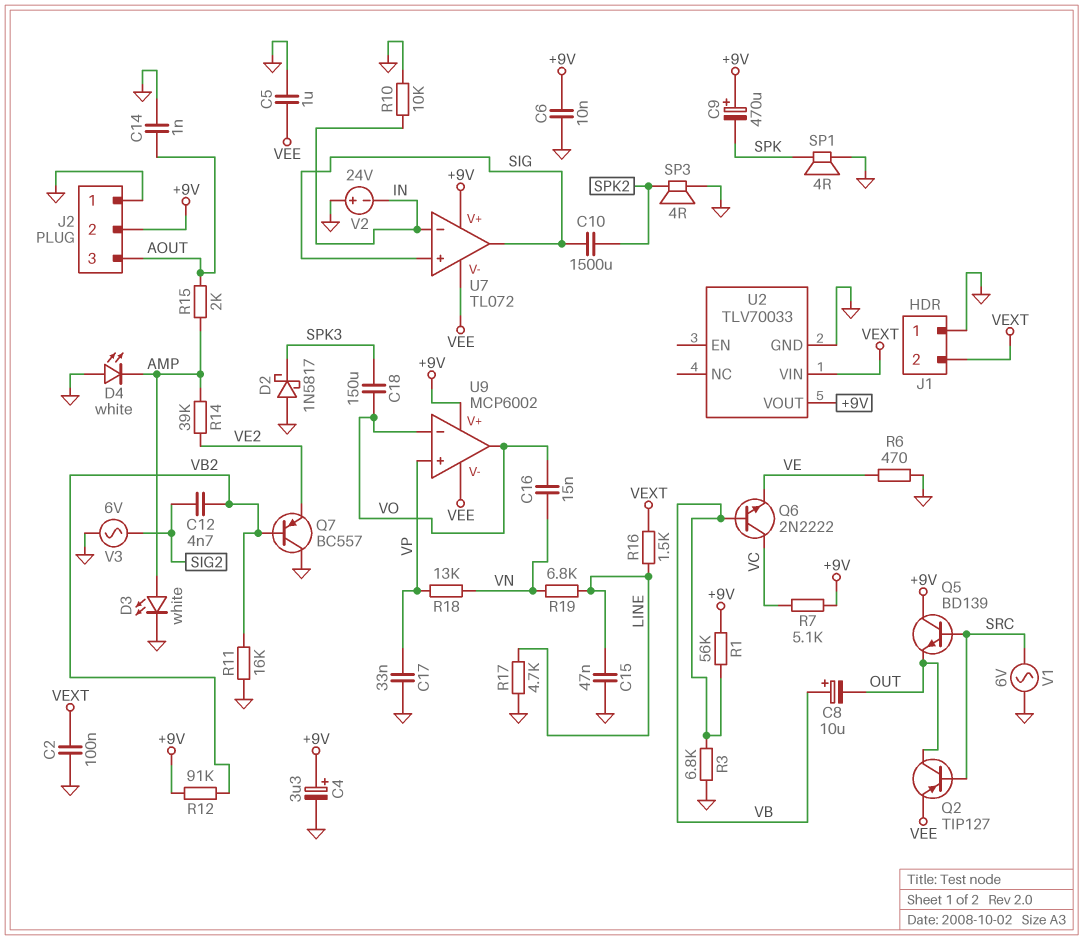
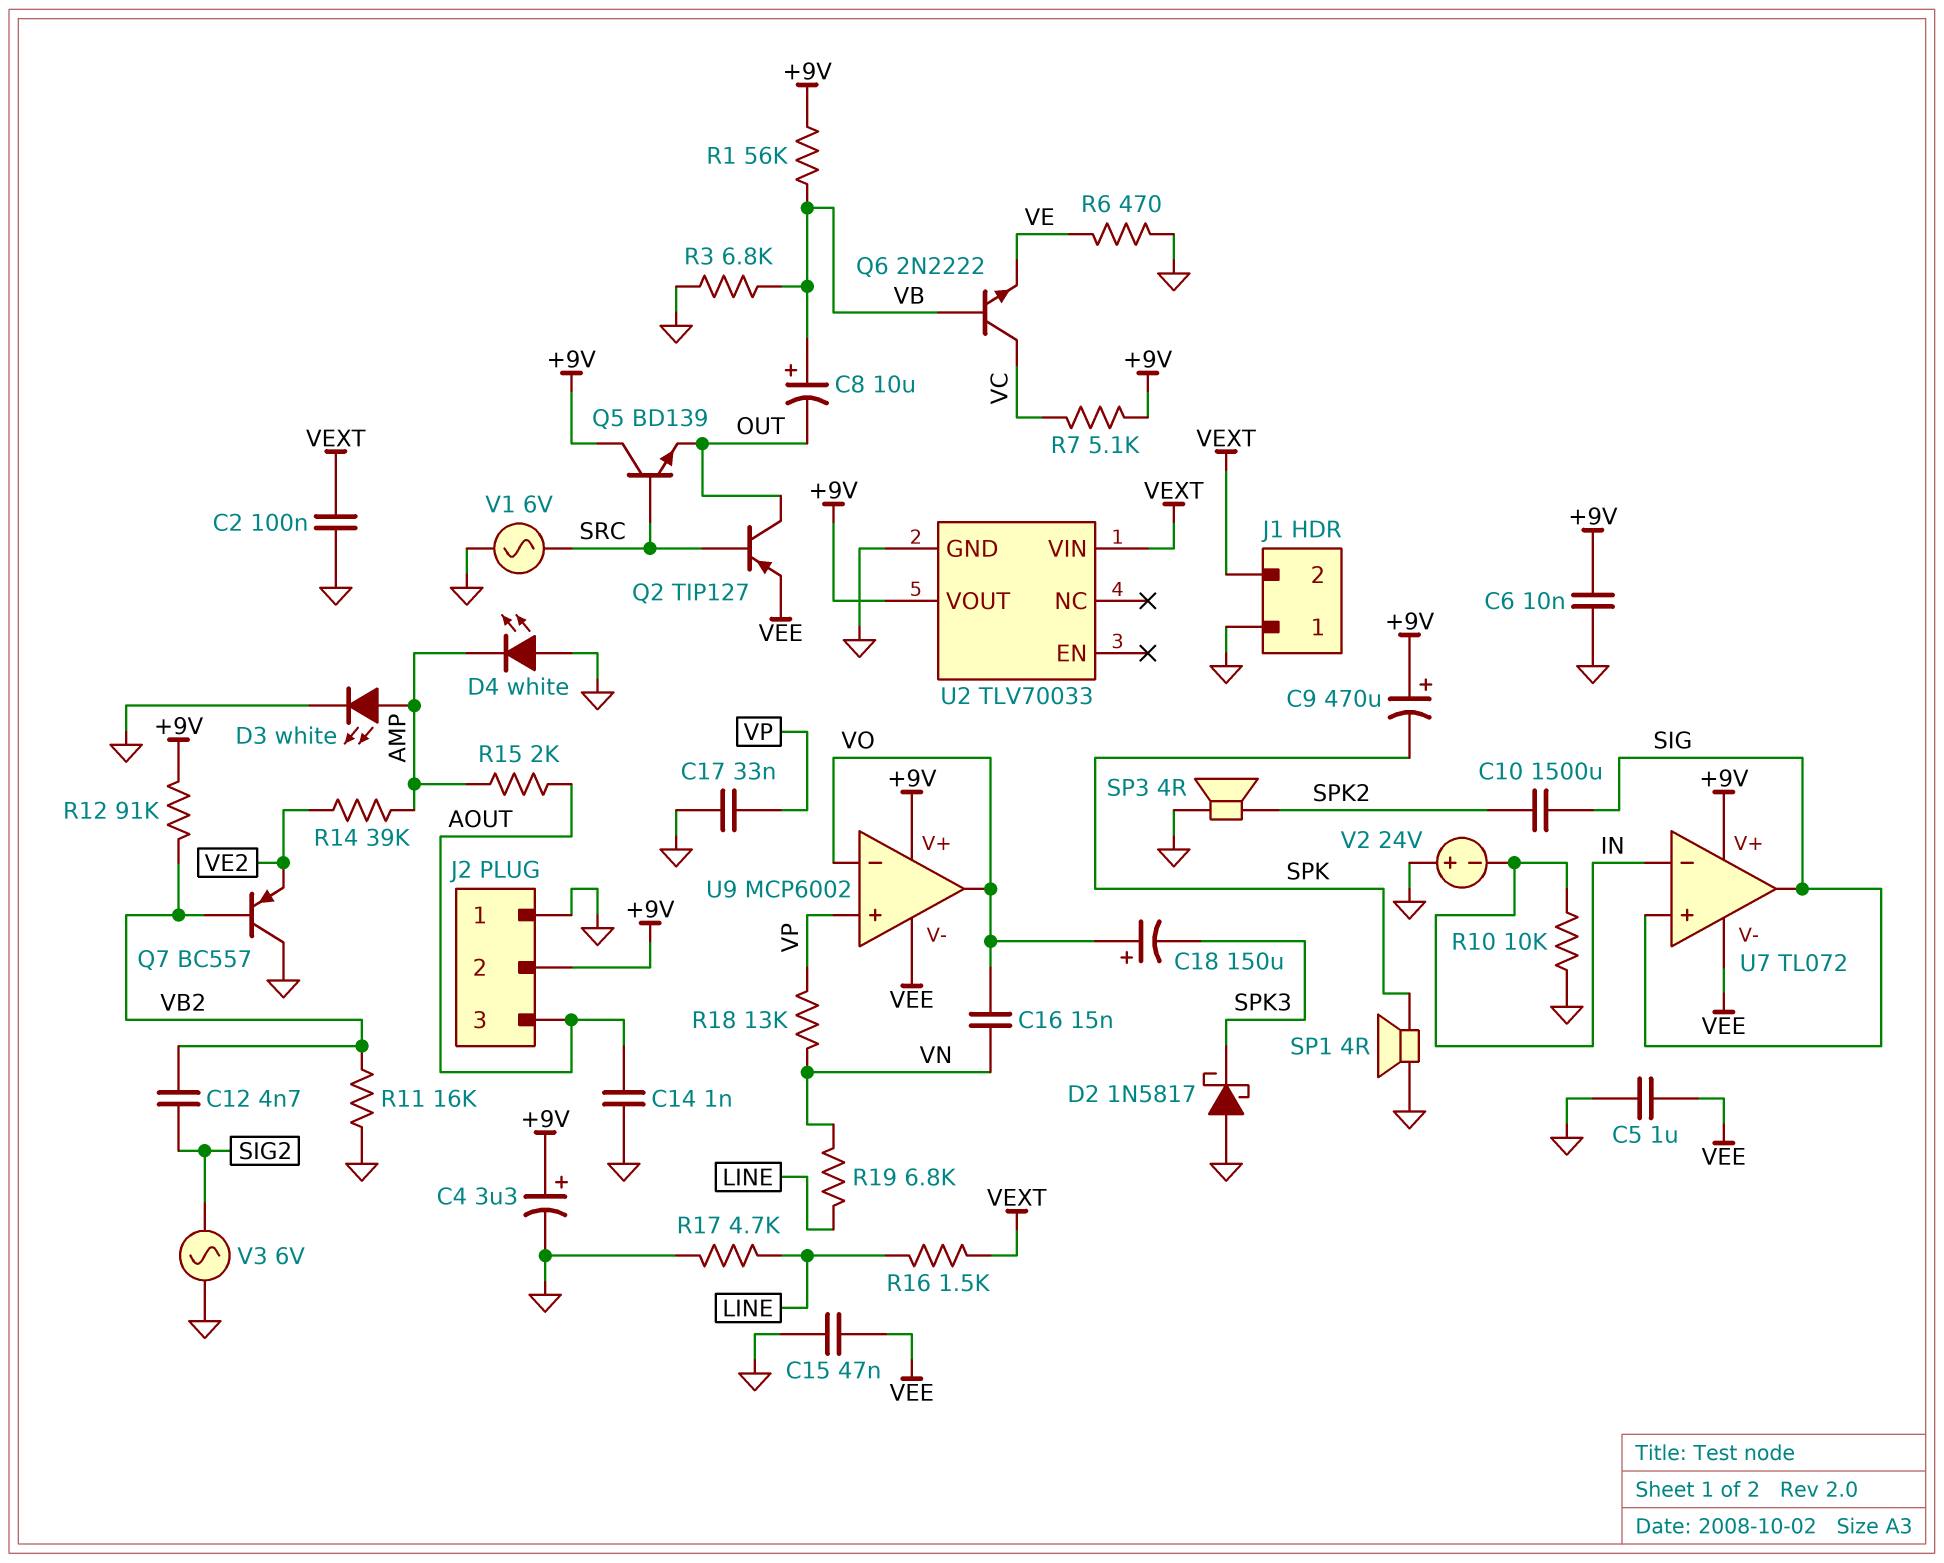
C15: 47nF (GND, LINE) -> 47nF (GND, VEE)
C18: 150uF (SPK3, VO) -> 150uF (plus VO, minus SPK3)

